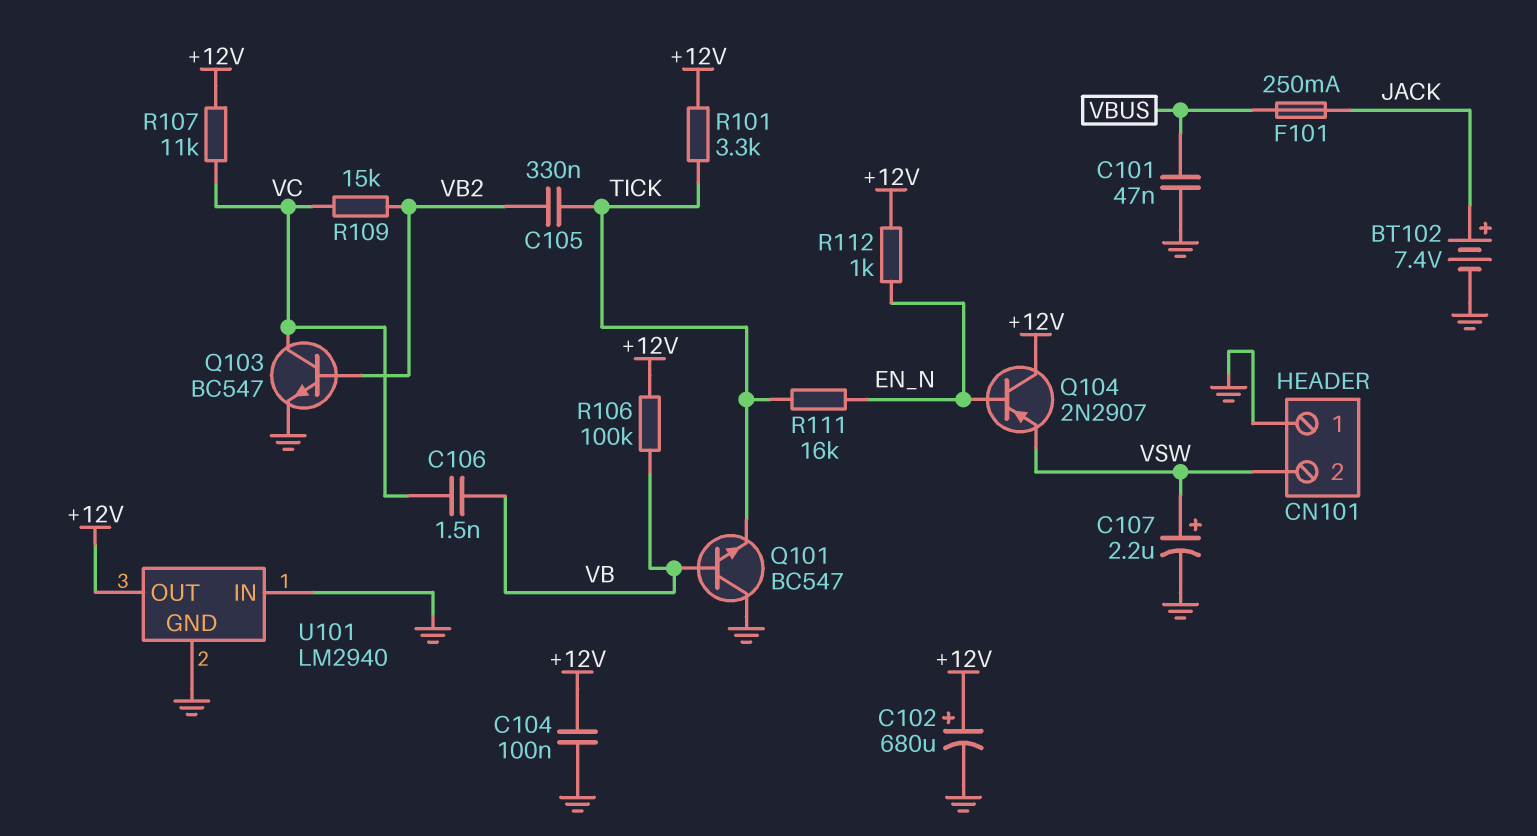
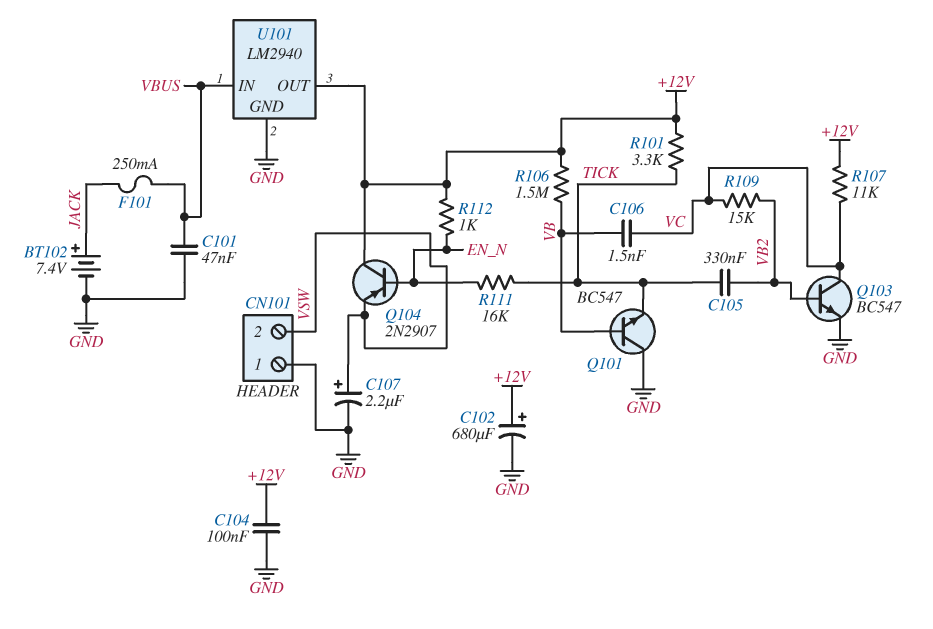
R106: 100k (+12V, VB) -> 1.5M (+12V, VB)
U101 pin IN: GND -> VBUS

